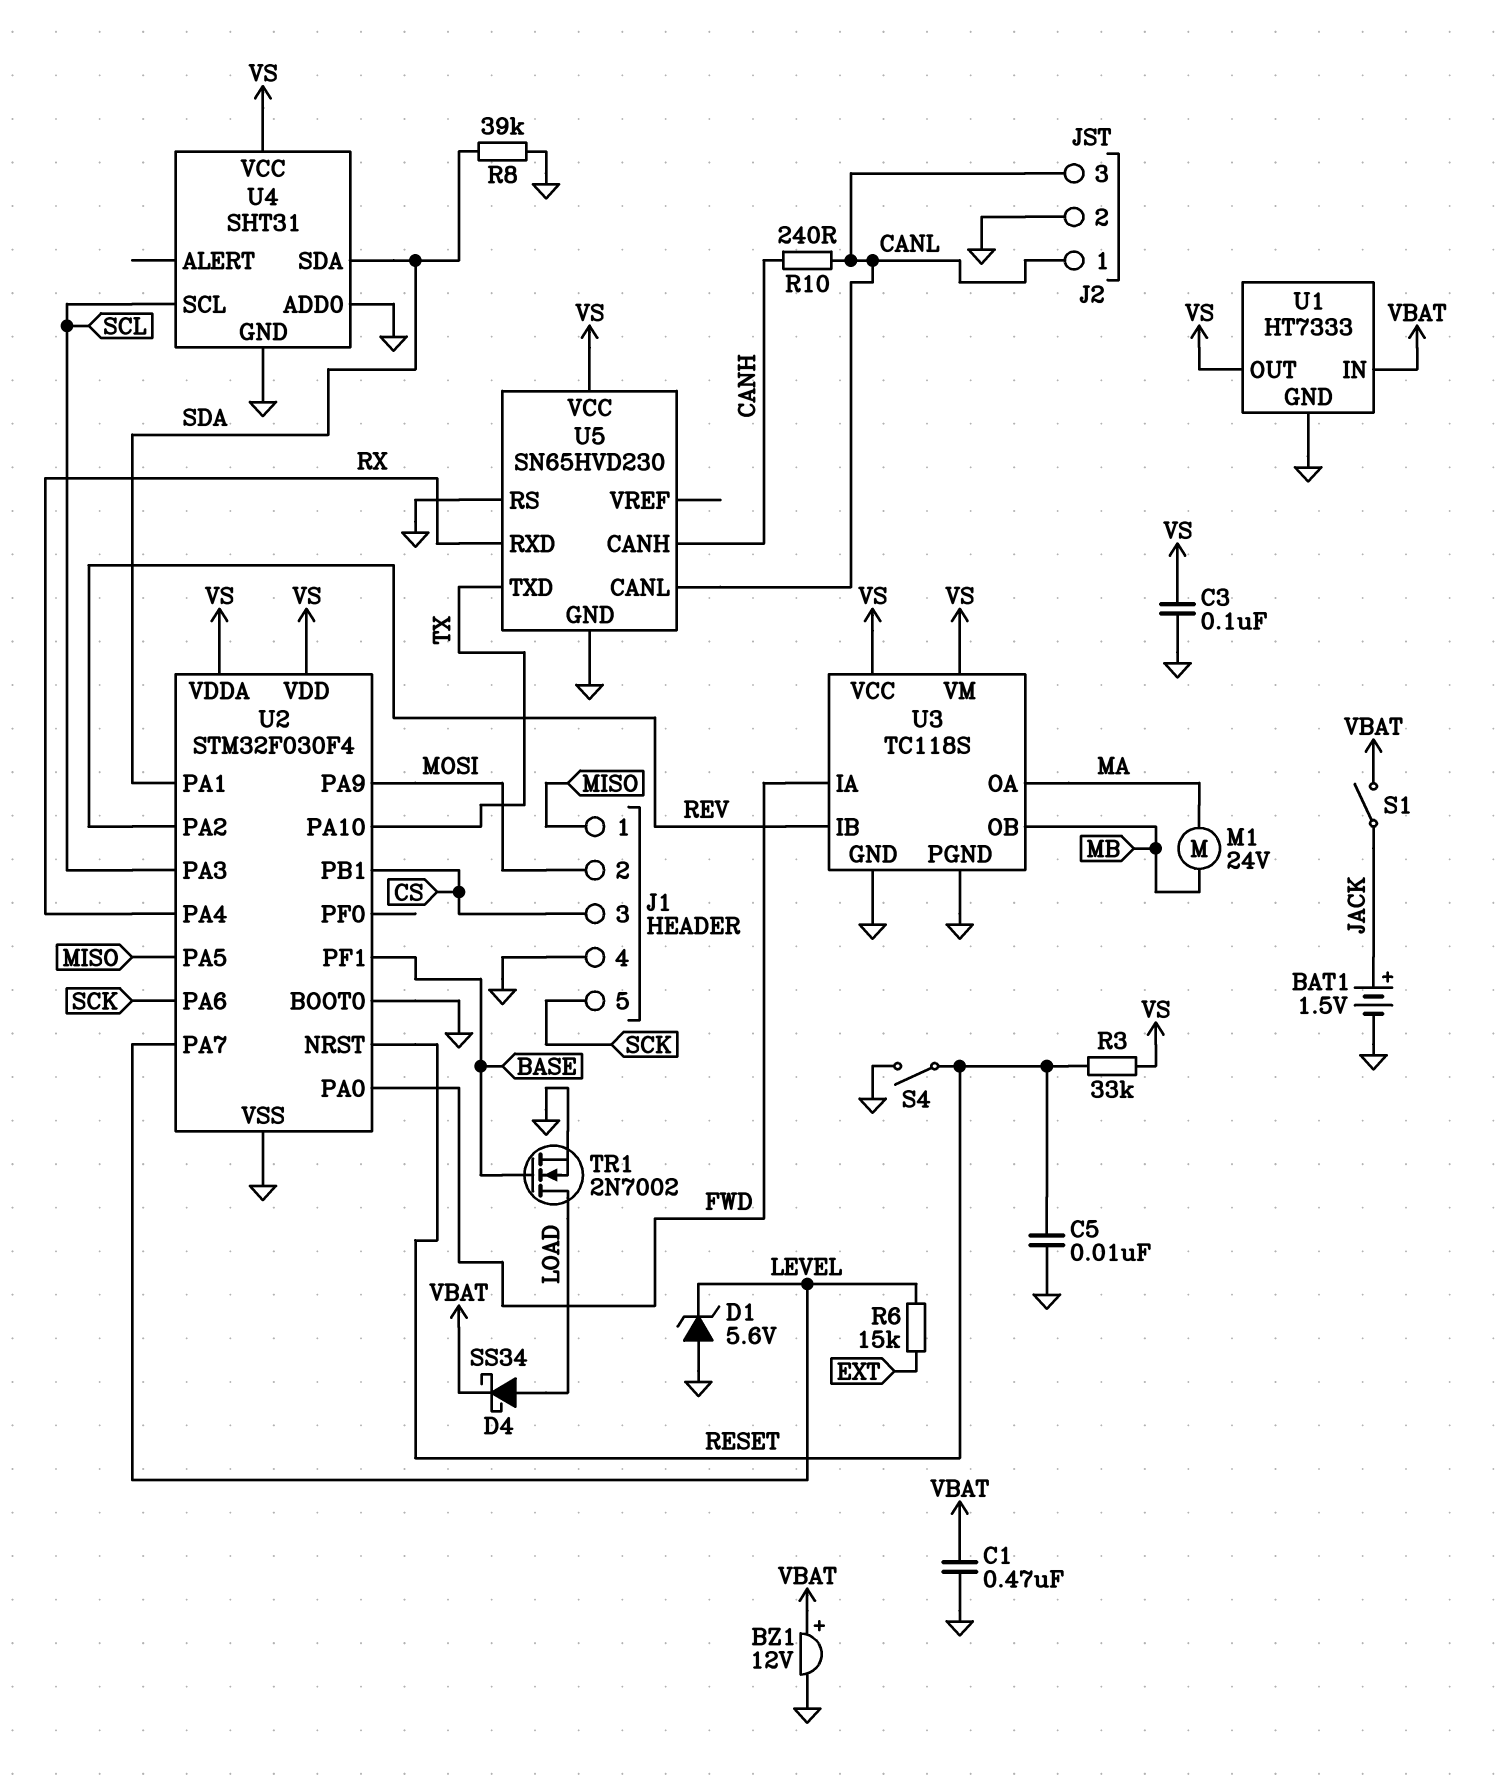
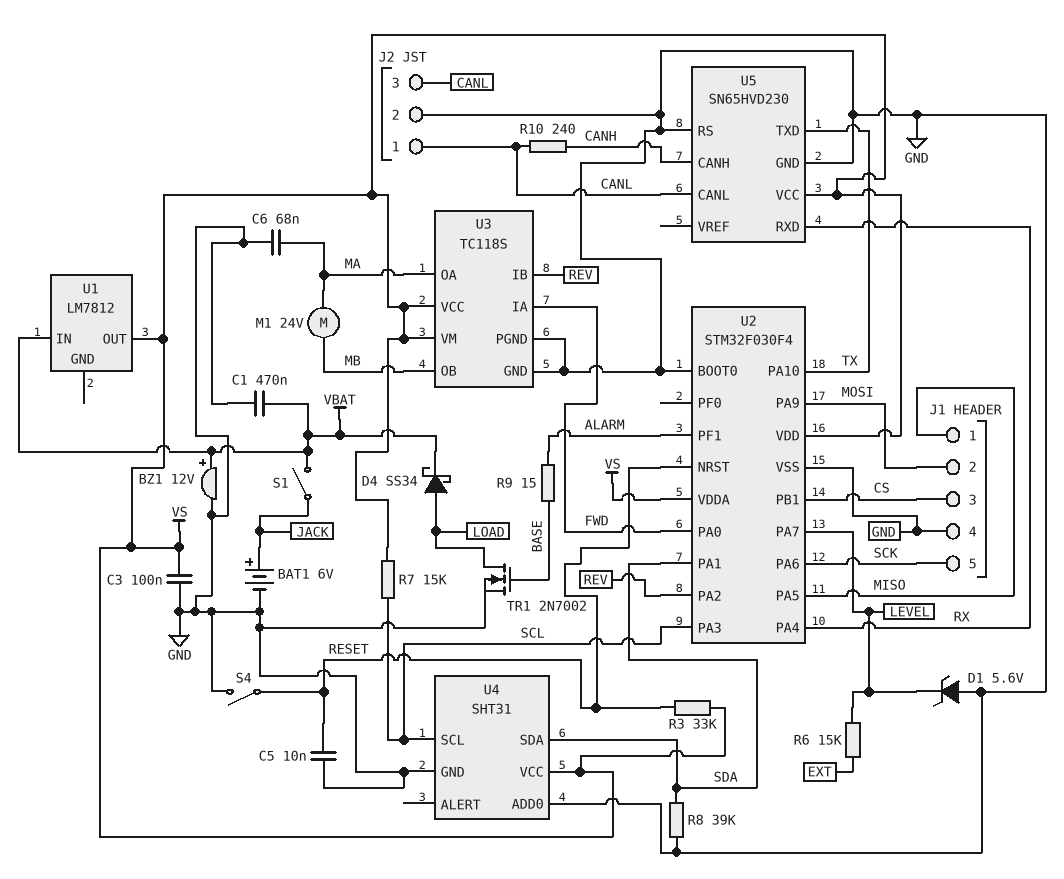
BAT1: 1.5V (plus JACK, minus GND) -> 6V (plus JACK, minus GND)
C6: none -> 68nF (GND, MA)
R7: none -> 15k (SCL, VS)
R9: none -> 15 (ALARM, BASE)
U1: HT7333 -> LM7812
U1 pin GND: GND -> none
U2 pin PF1: BASE -> ALARM

